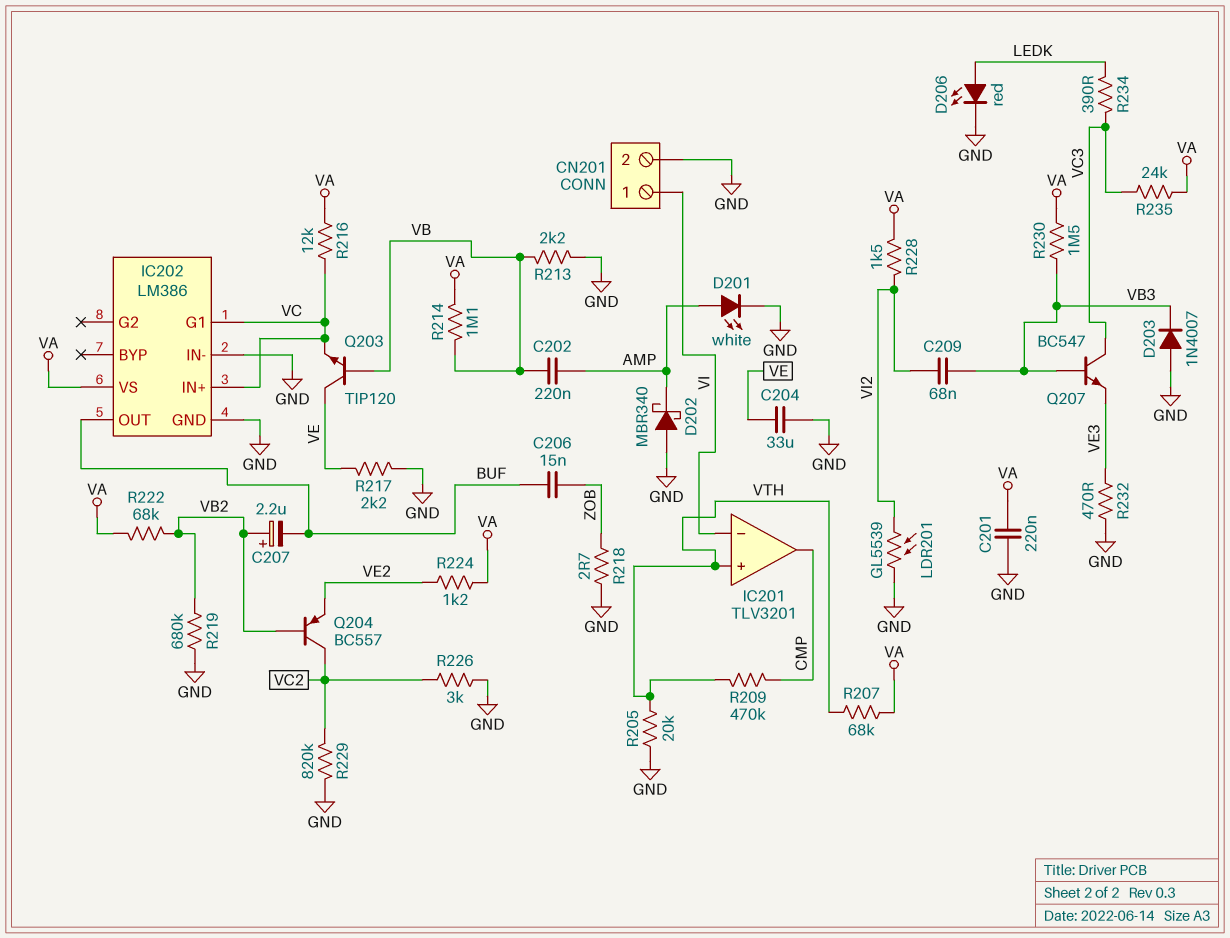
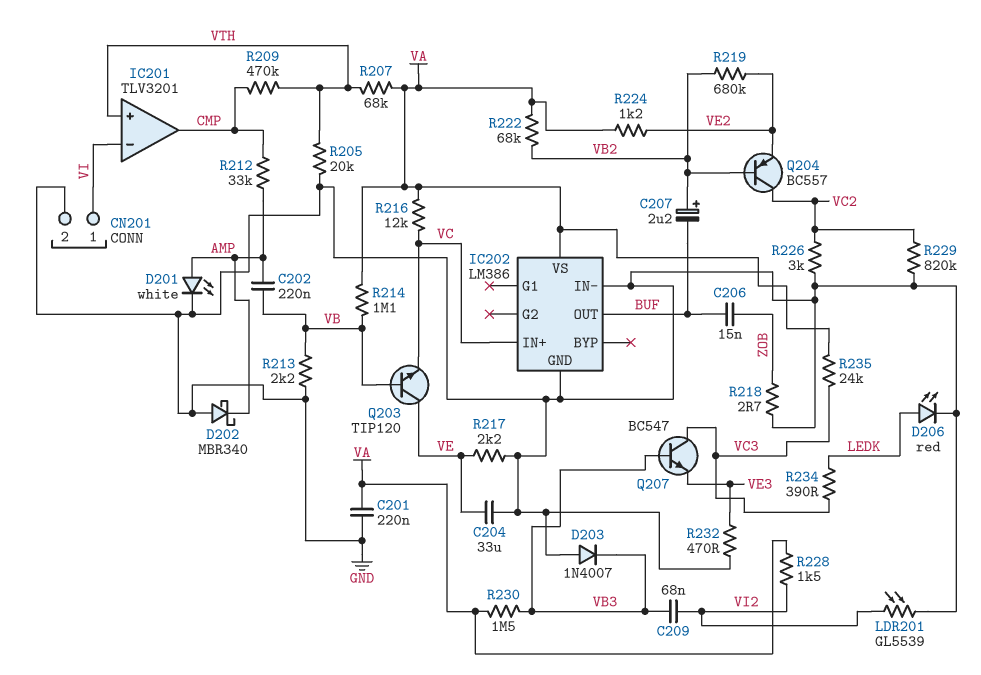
IC202 pin G1: VC -> none
R212: none -> 33k (AMP, CMP)
R219: 680k (GND, VB2) -> 680k (VB2, VE2)

